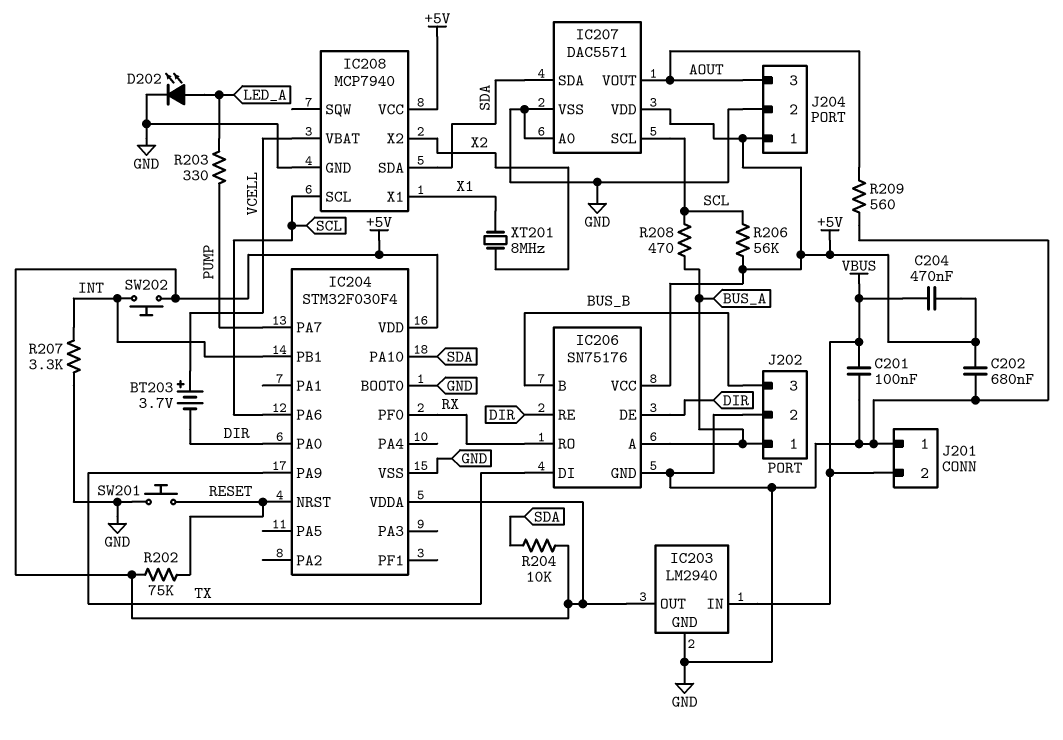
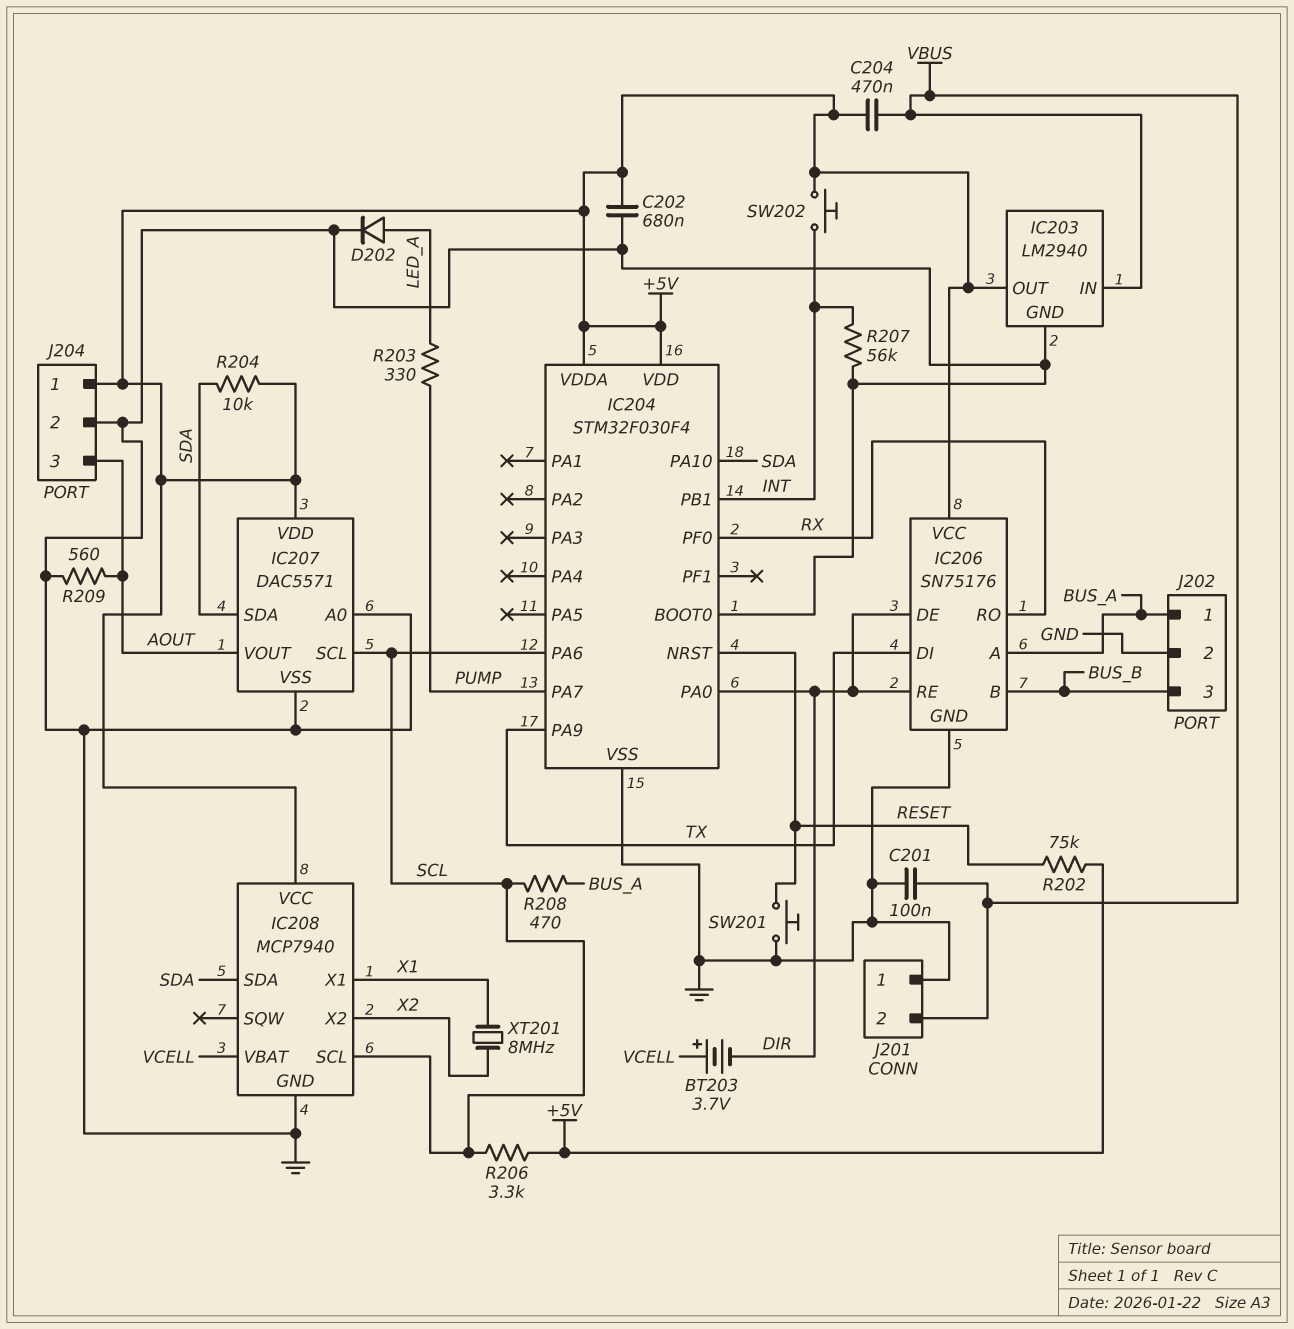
D202: LED (A LED_A, K GND) -> diode (A LED_A, K GND)
R206: 56k (+5V, SCL) -> 3.3k (+5V, SCL)
R207: 3.3k (GND, INT) -> 56k (GND, INT)

